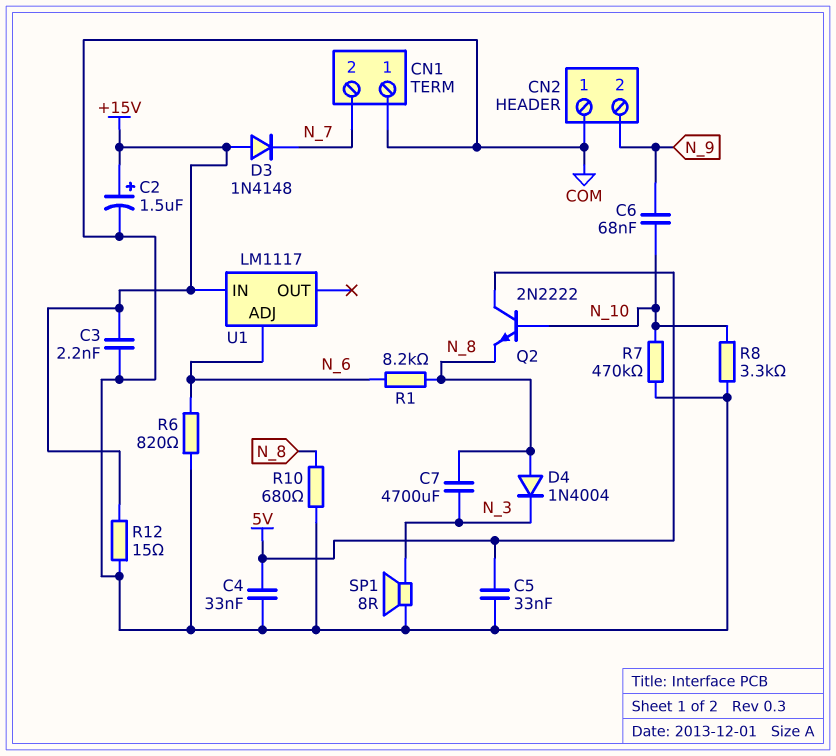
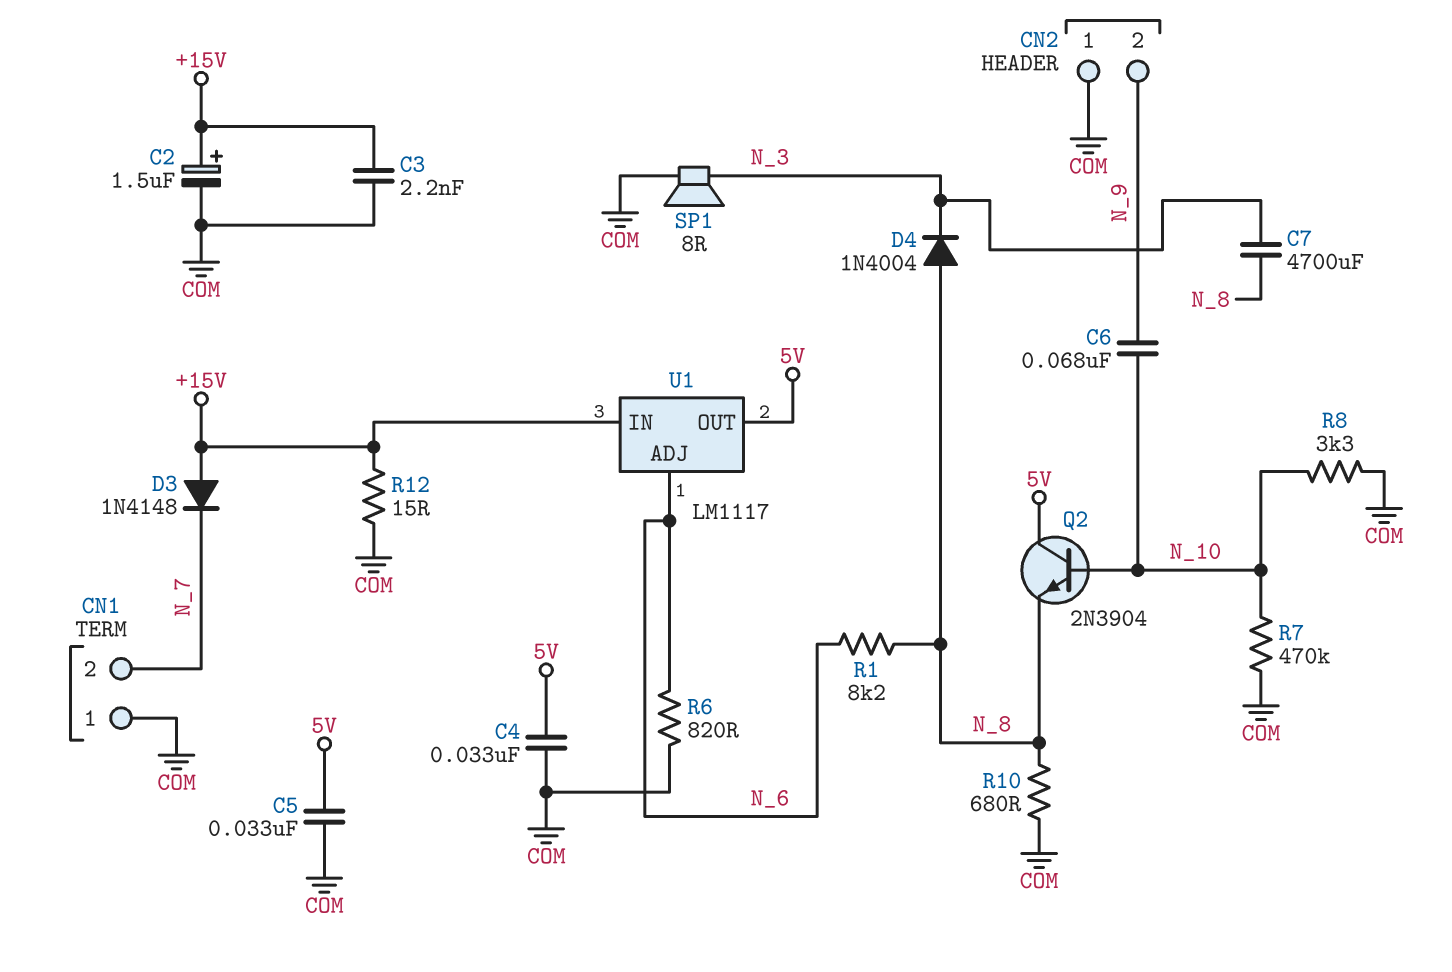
Q2: NPN 2N2222 (B N_10, C 5V, E N_8) -> NPN 2N3904 (B N_10, C 5V, E N_8)
U1 pin OUT: none -> 5V

